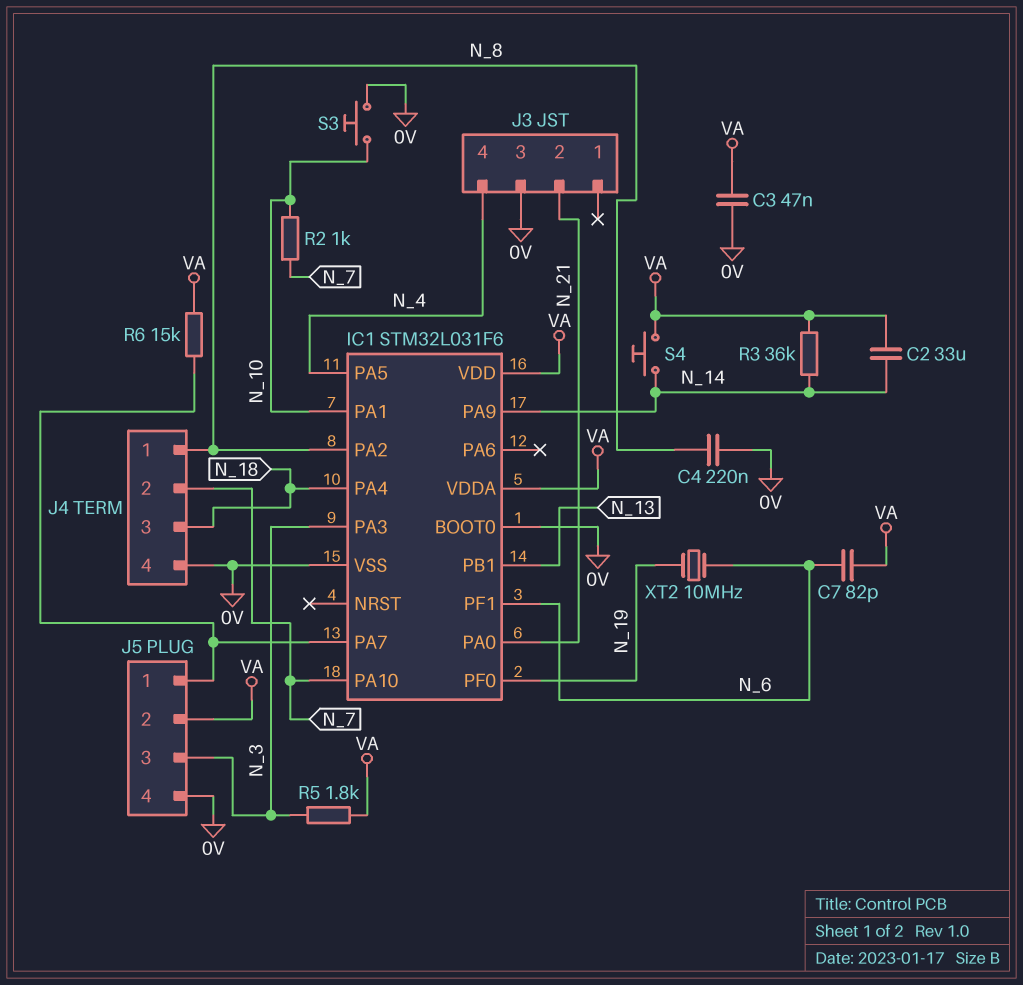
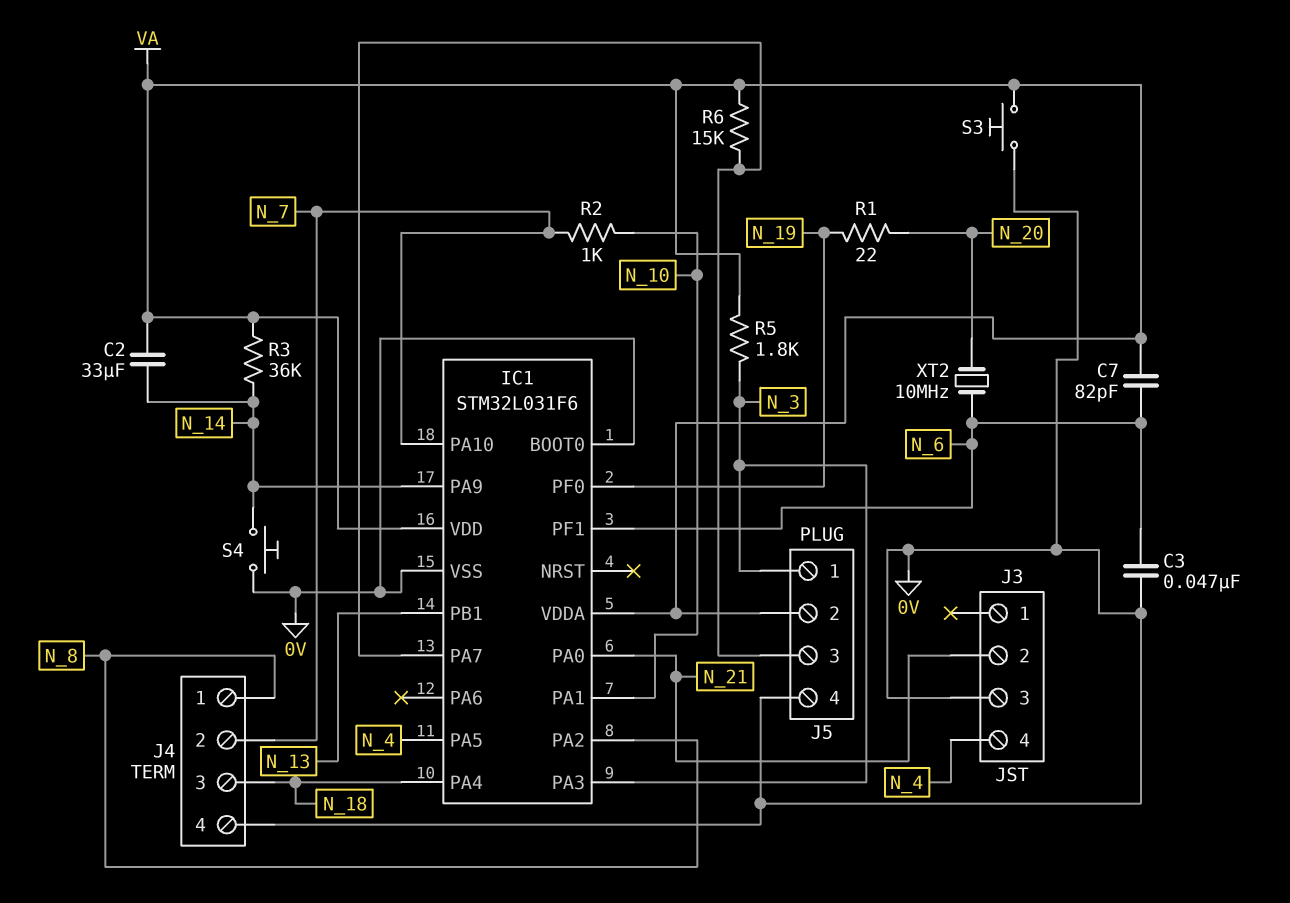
C3: 47nF (0V, VA) -> 47nF (0V, N_6)
C4: 220nF (0V, N_8) -> none
J5 pin 1: IC1/PA7 -> N_3
J5 pin 3: N_3 -> IC1/PA7
R1: none -> 22 (N_19, N_20)
S3: button (0V, N_10) -> button (0V, VA)
S4: button (N_14, VA) -> button (0V, N_14)
XT2: 10MHz (N_6, N_19) -> 10MHz (N_6, N_20)

